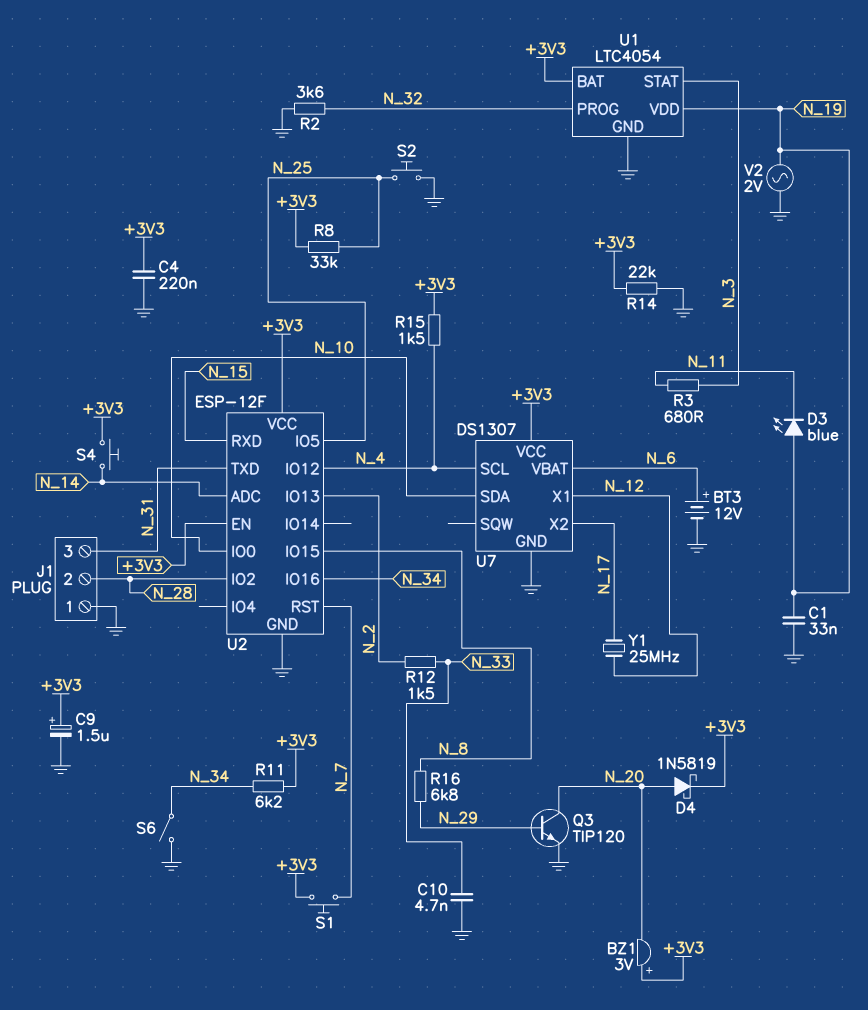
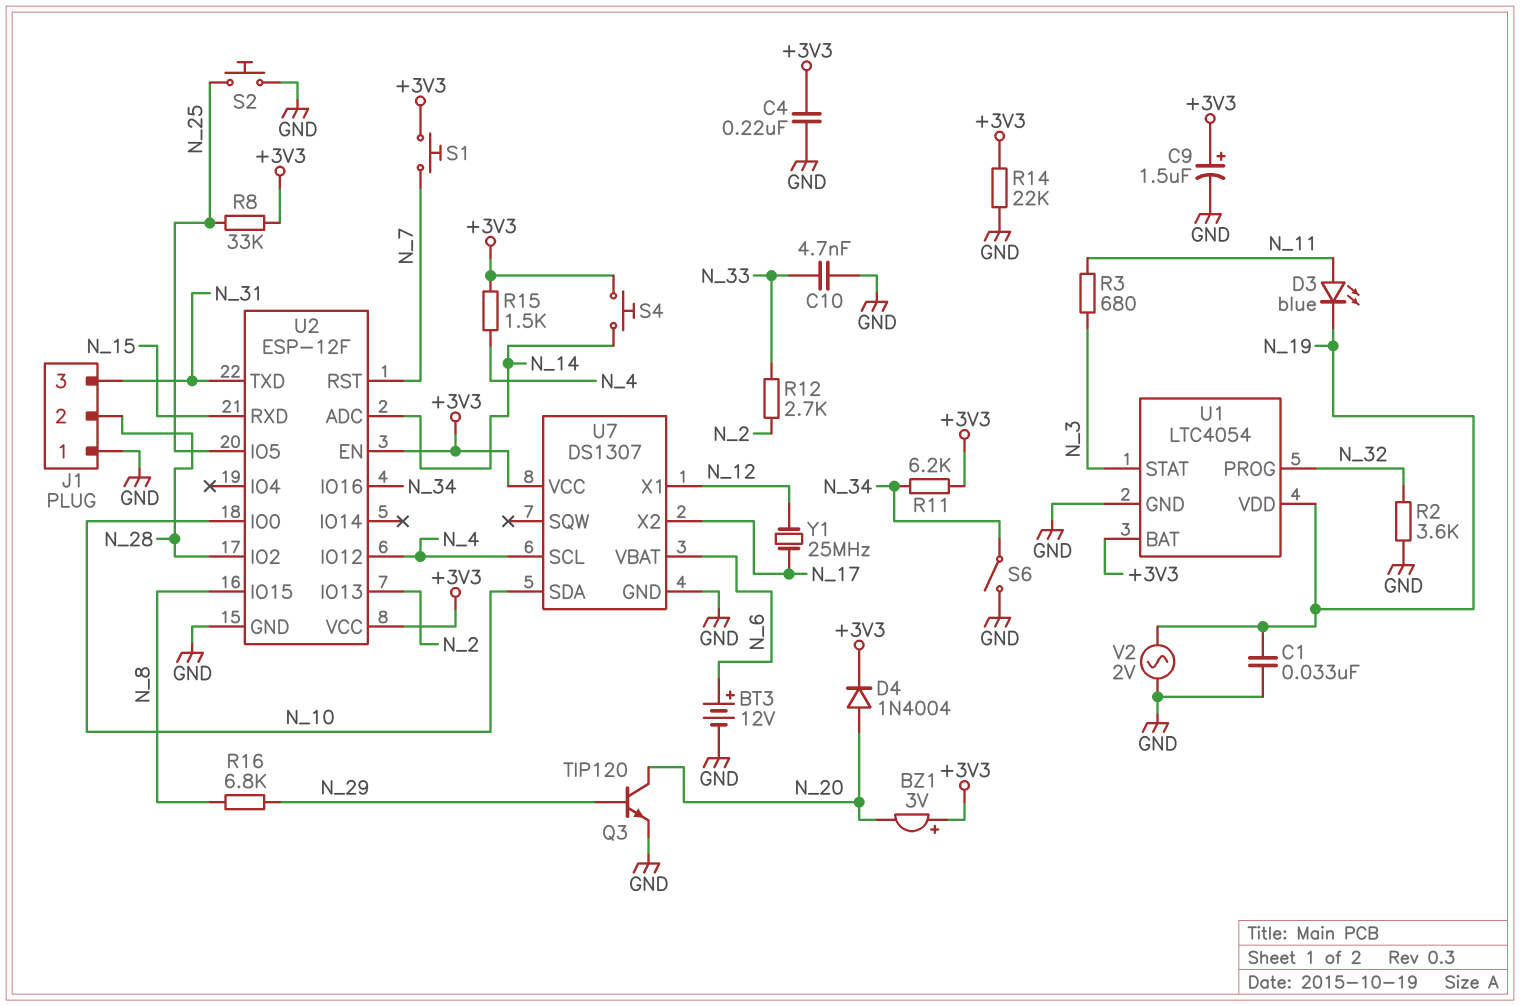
D3: LED blue (A N_19, K N_11) -> LED blue (A N_11, K N_19)
D4: schottky 1N5819 (A N_20, K +3V3) -> diode 1N4004 (A N_20, K +3V3)
R12: 1.5k (N_2, N_33) -> 2.7k (N_2, N_33)

